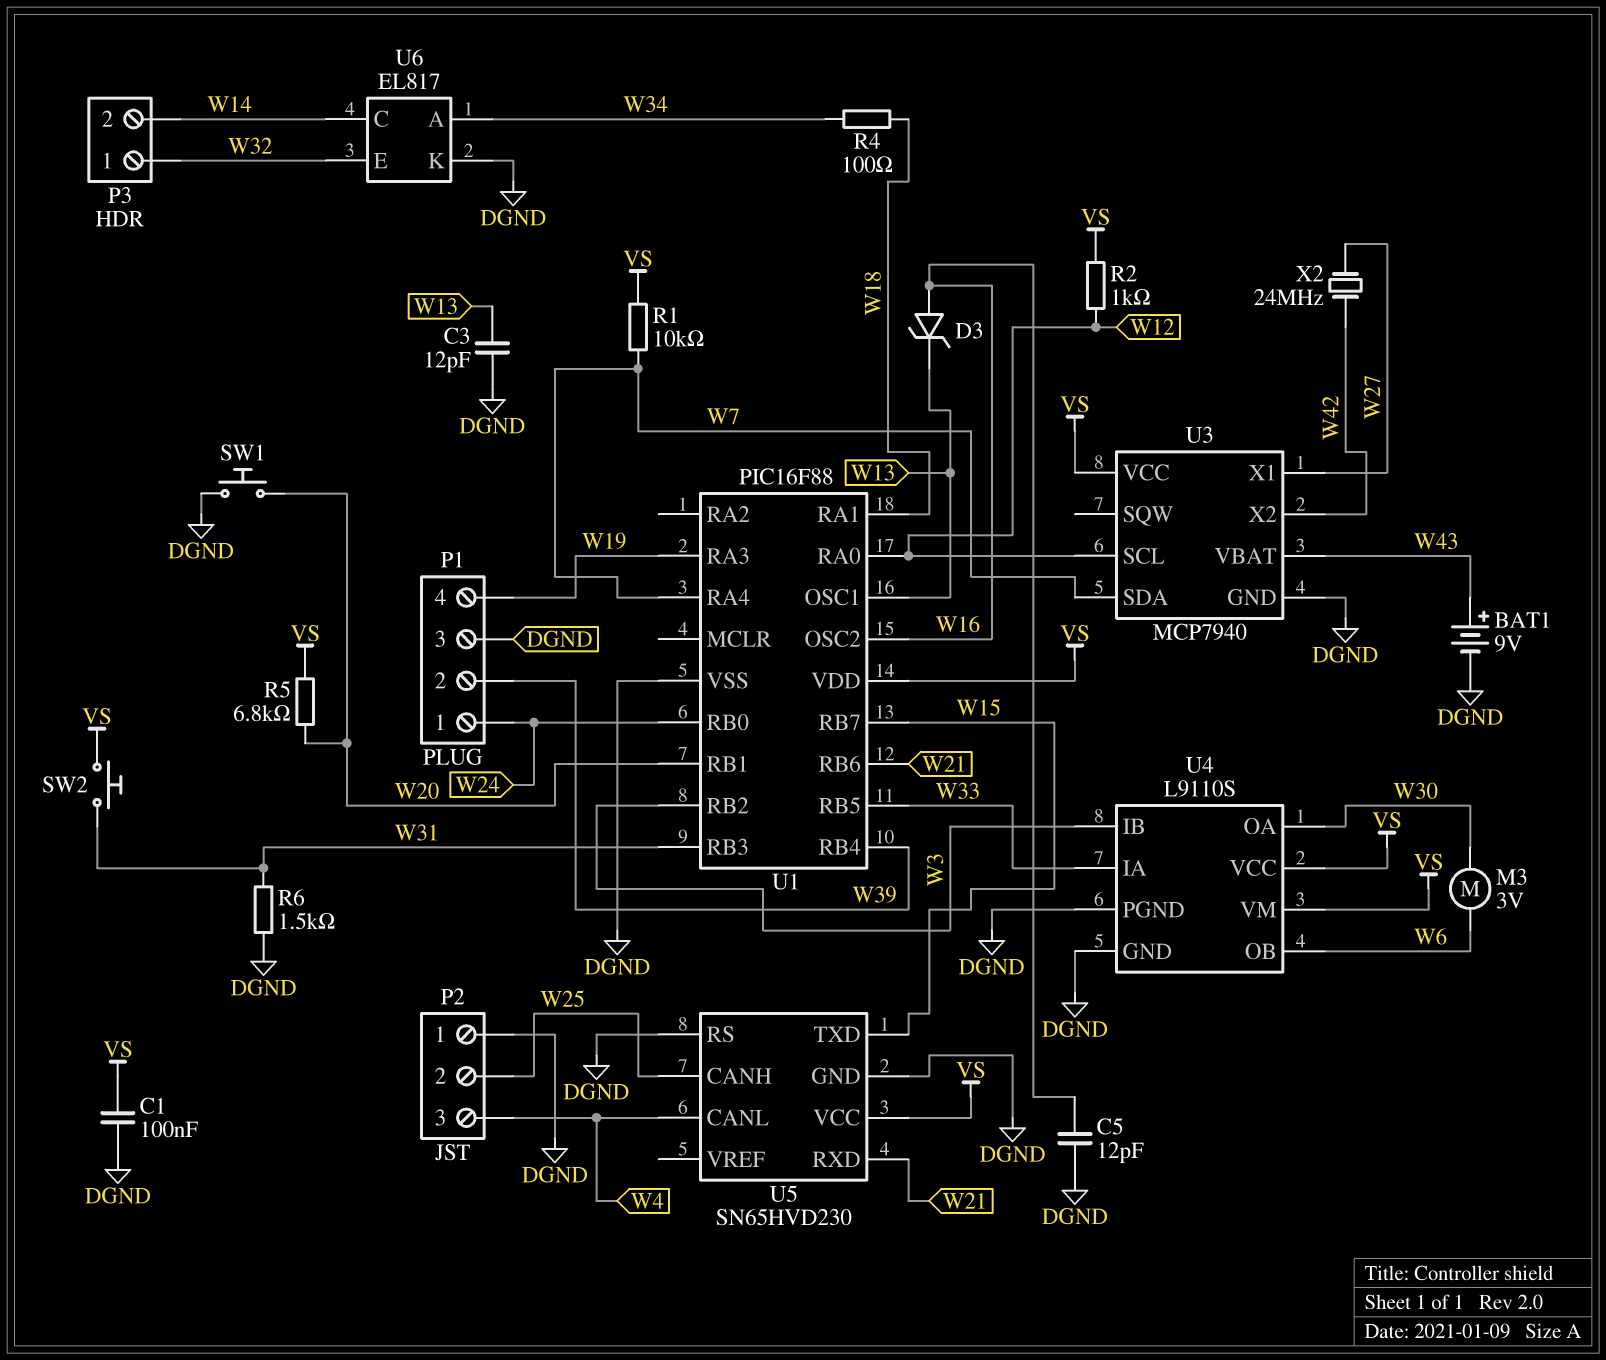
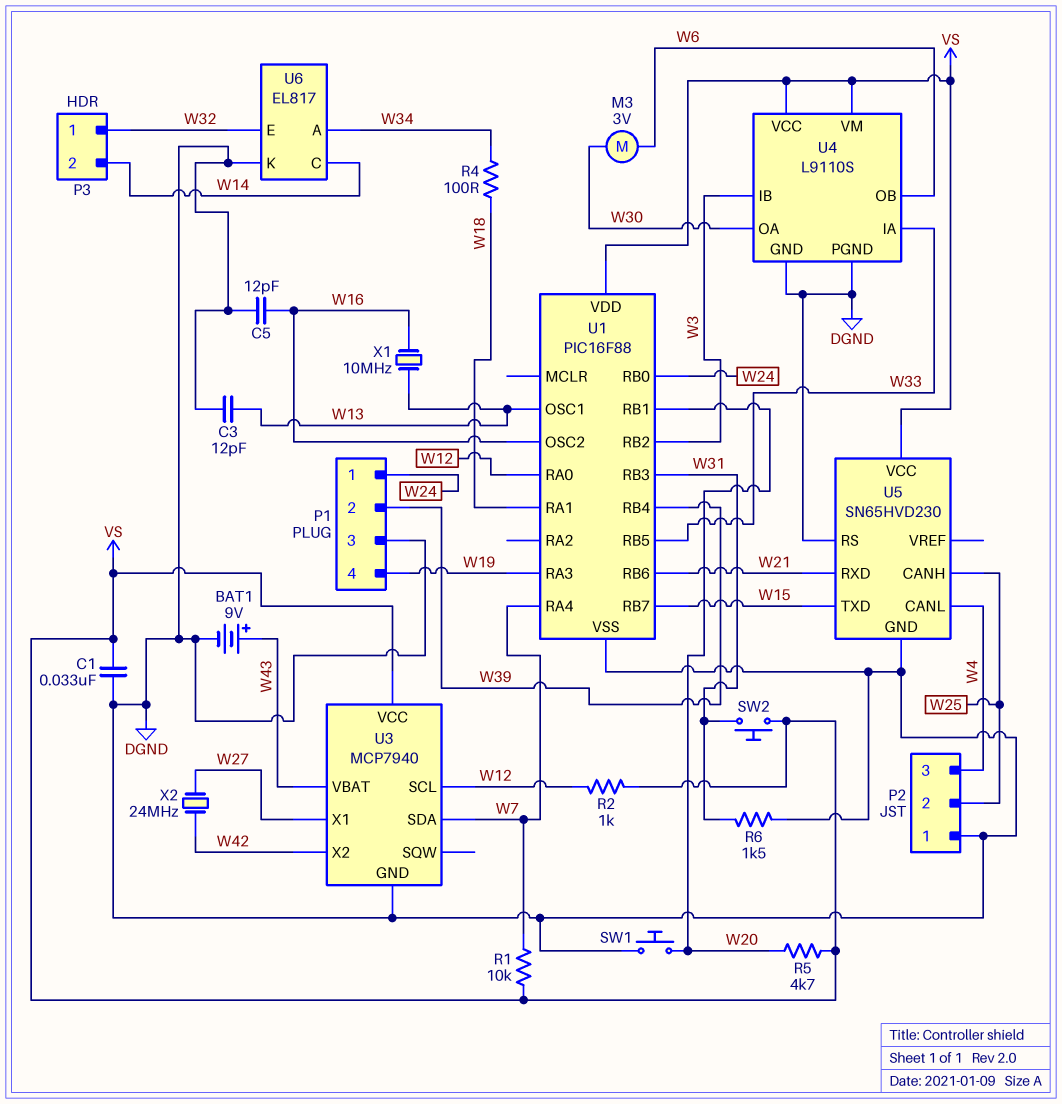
C1: 100nF (DGND, VS) -> 33nF (DGND, VS)
D3: zener (A W16, K W13) -> none
R5: 6.8k (VS, W20) -> 4.7k (VS, W20)
X1: none -> 10MHz (W13, W16)

